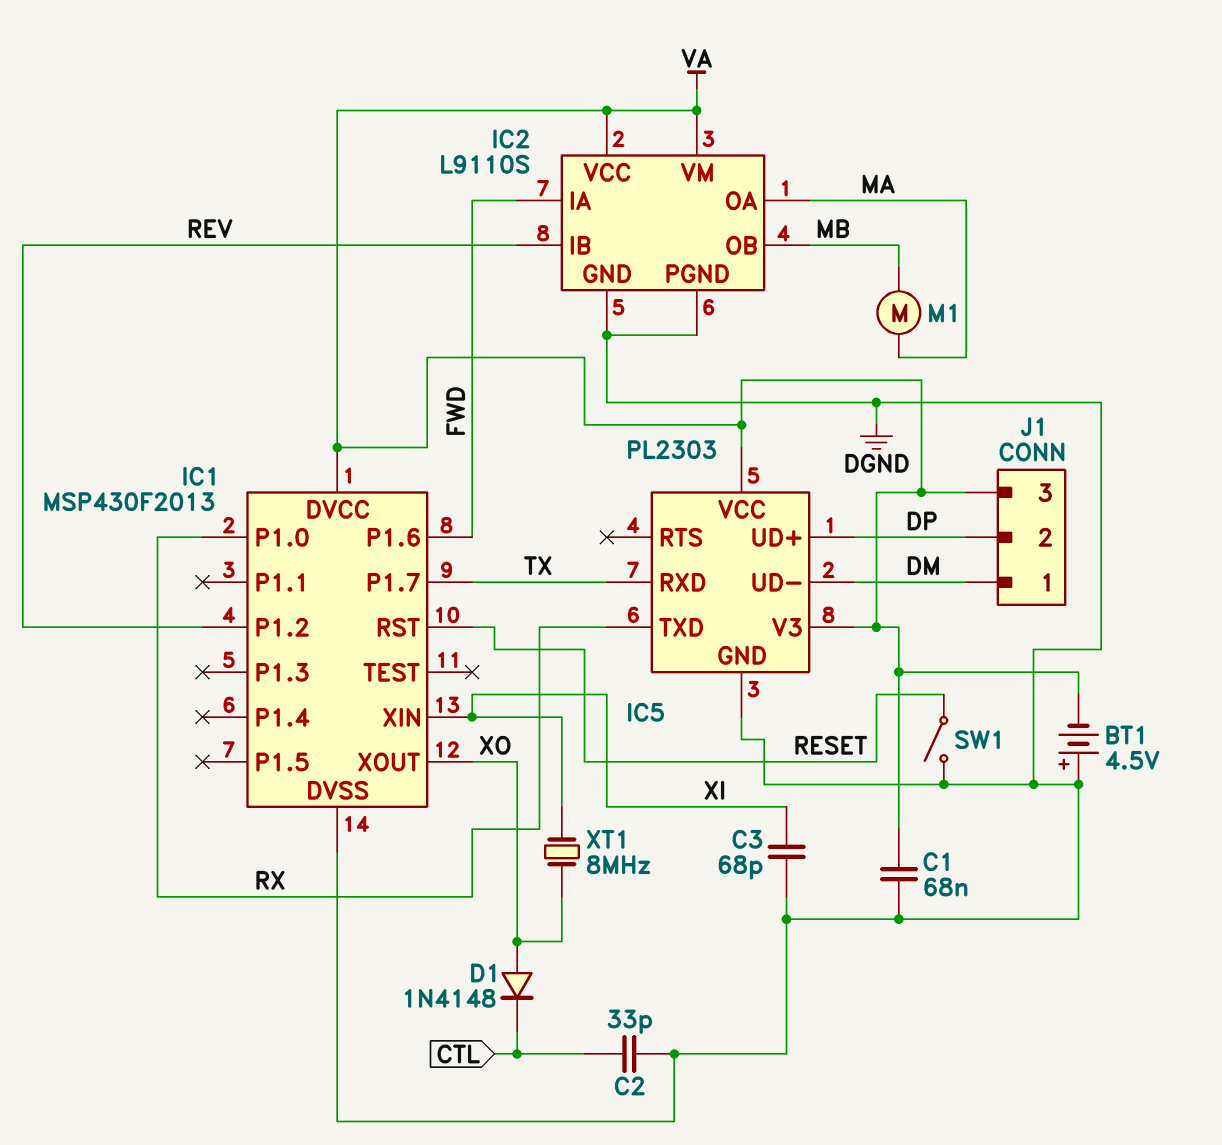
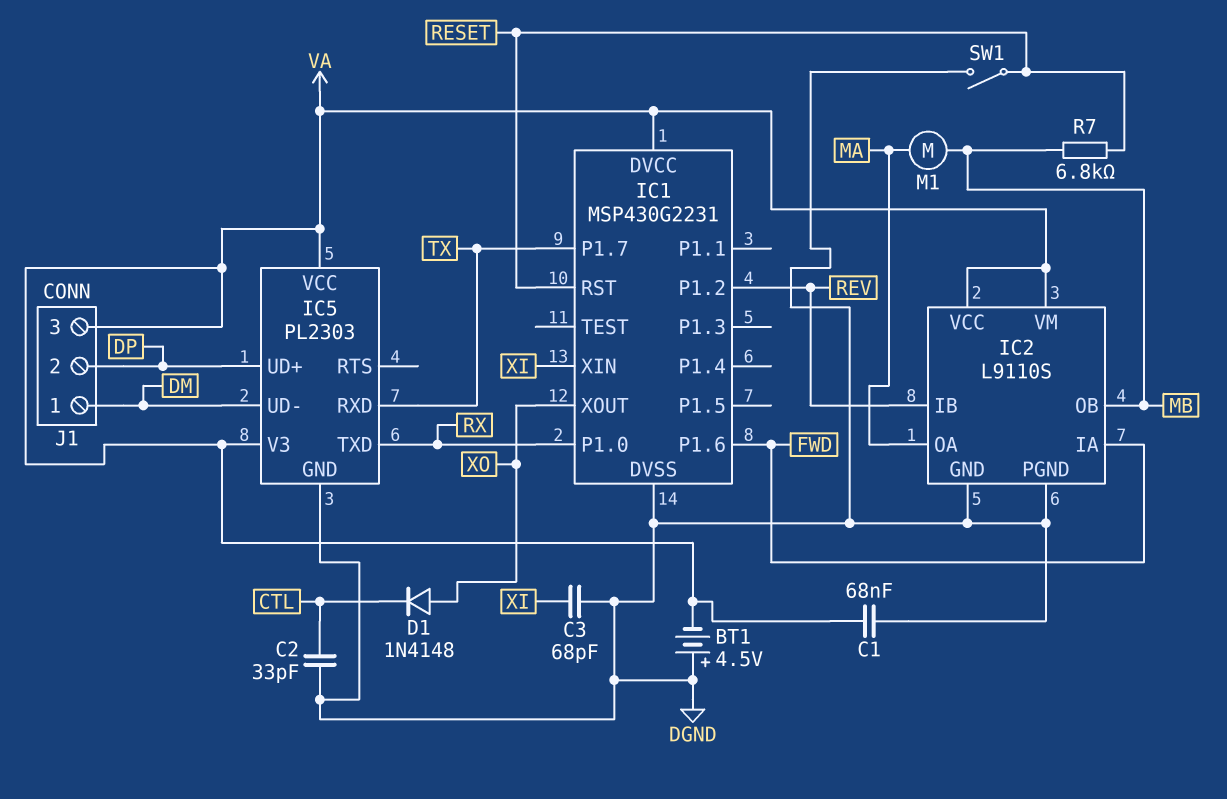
IC1: MSP430F2013 -> MSP430G2231
R7: none -> 6.8k (MB, RESET)
XT1: 8MHz (XI, XO) -> none

